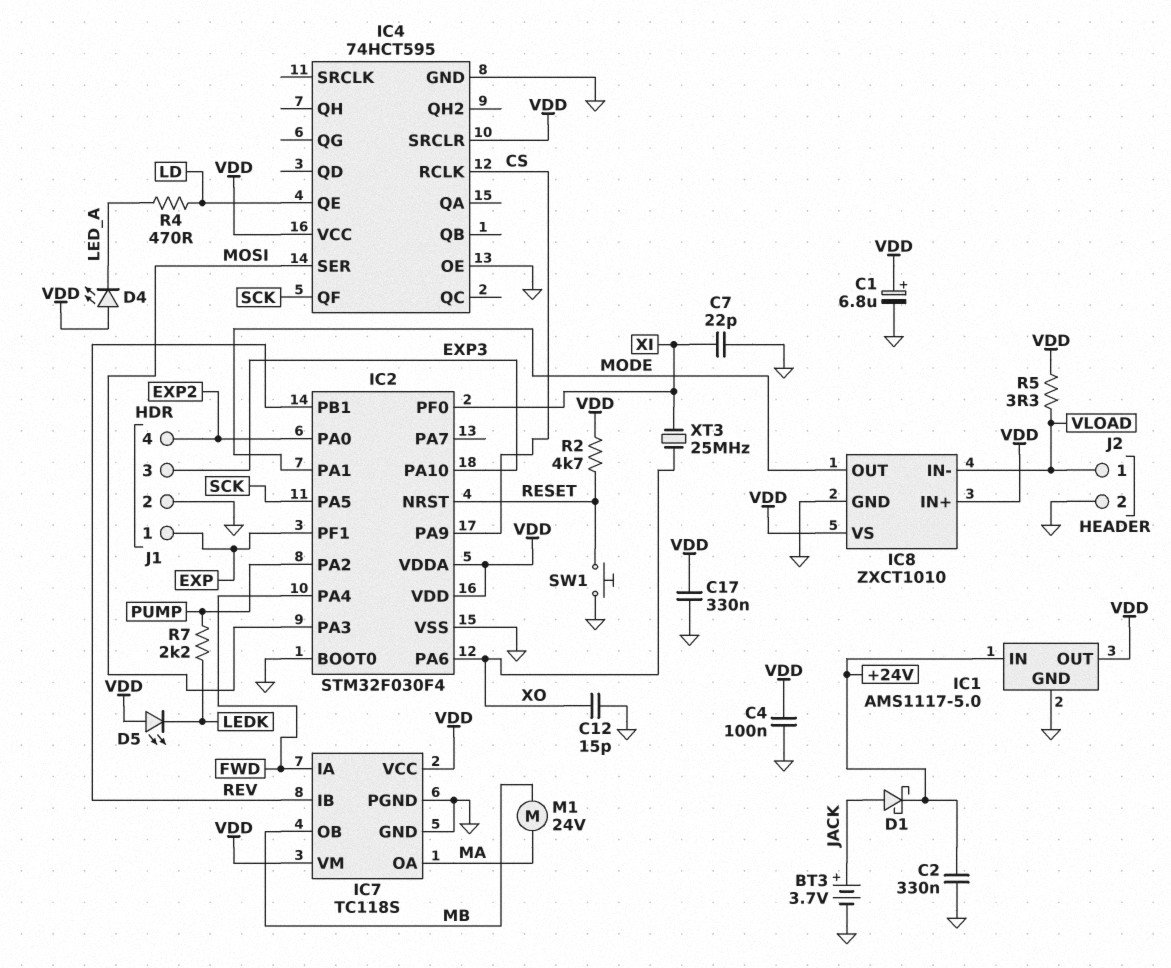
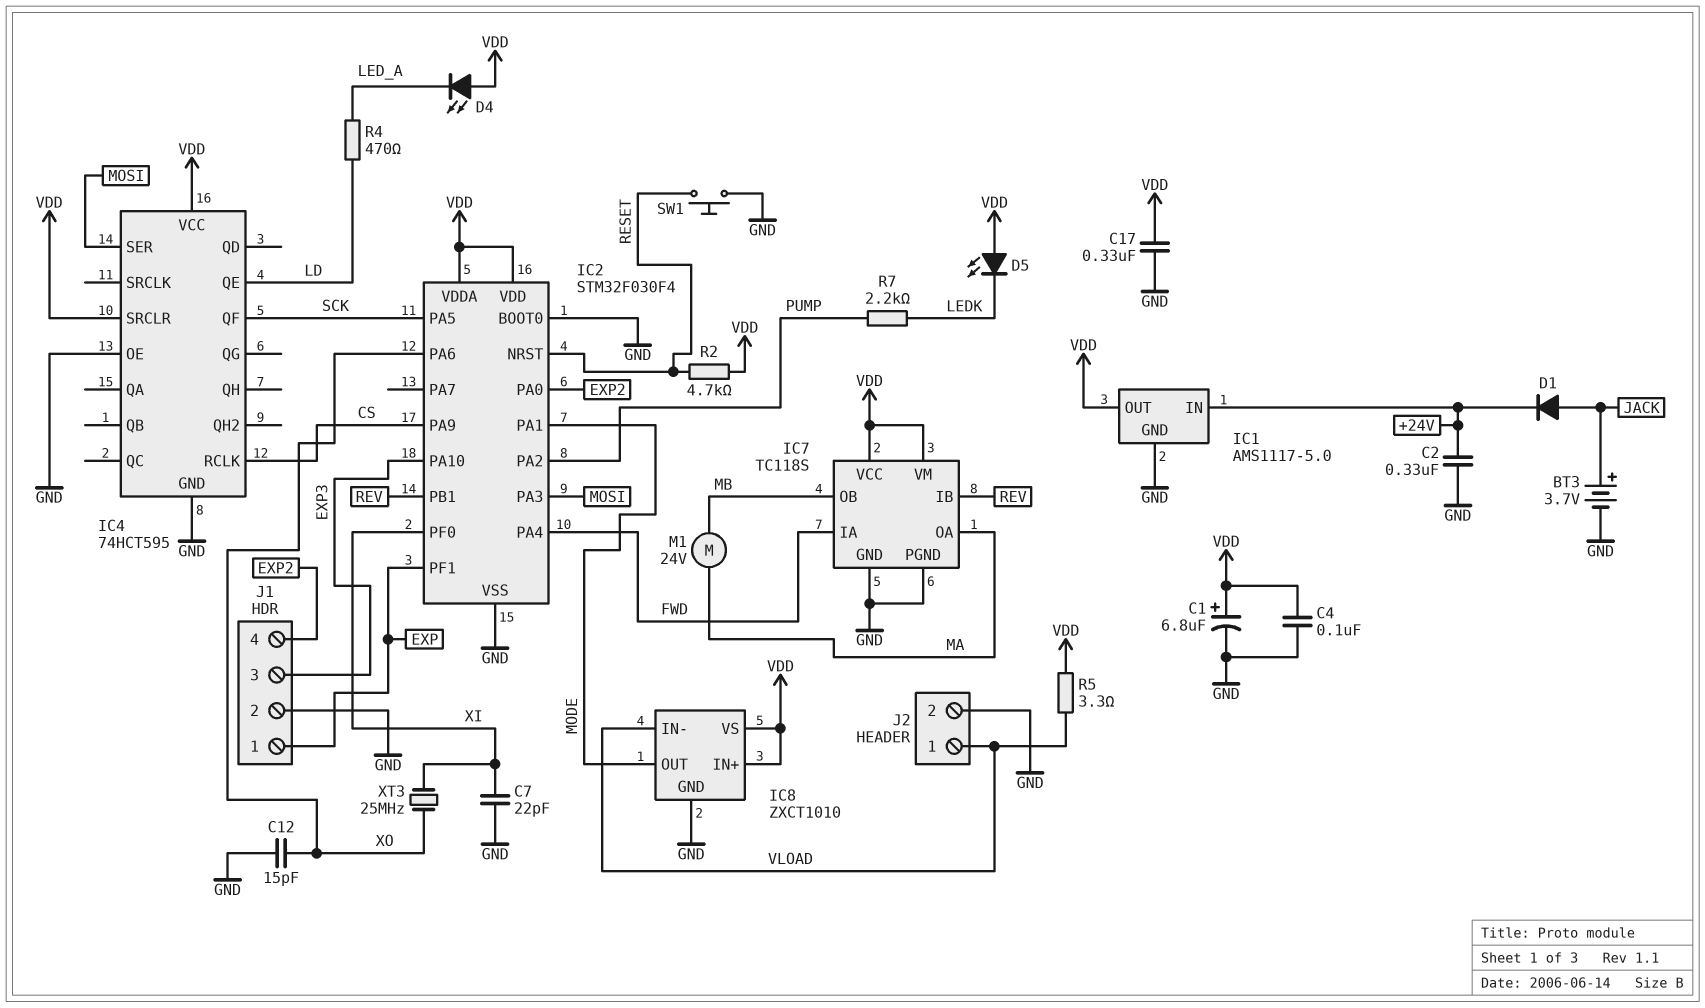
D1: schottky (A JACK, K +24V) -> diode (A JACK, K +24V)

